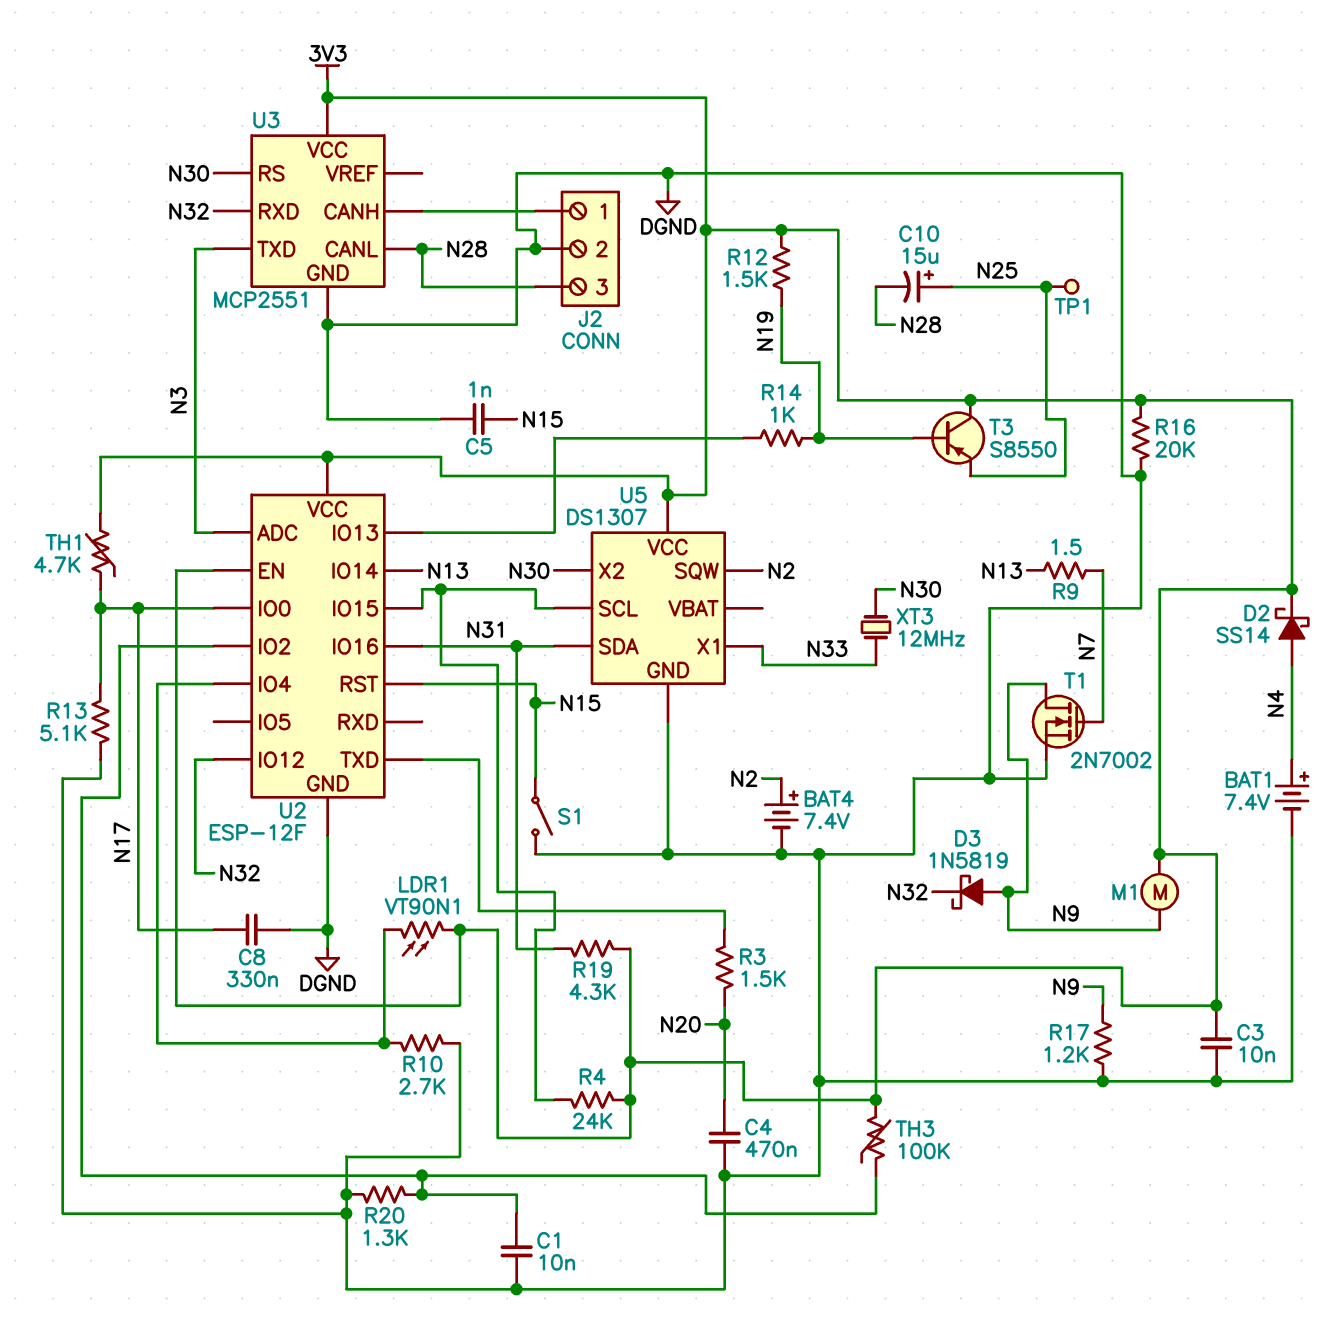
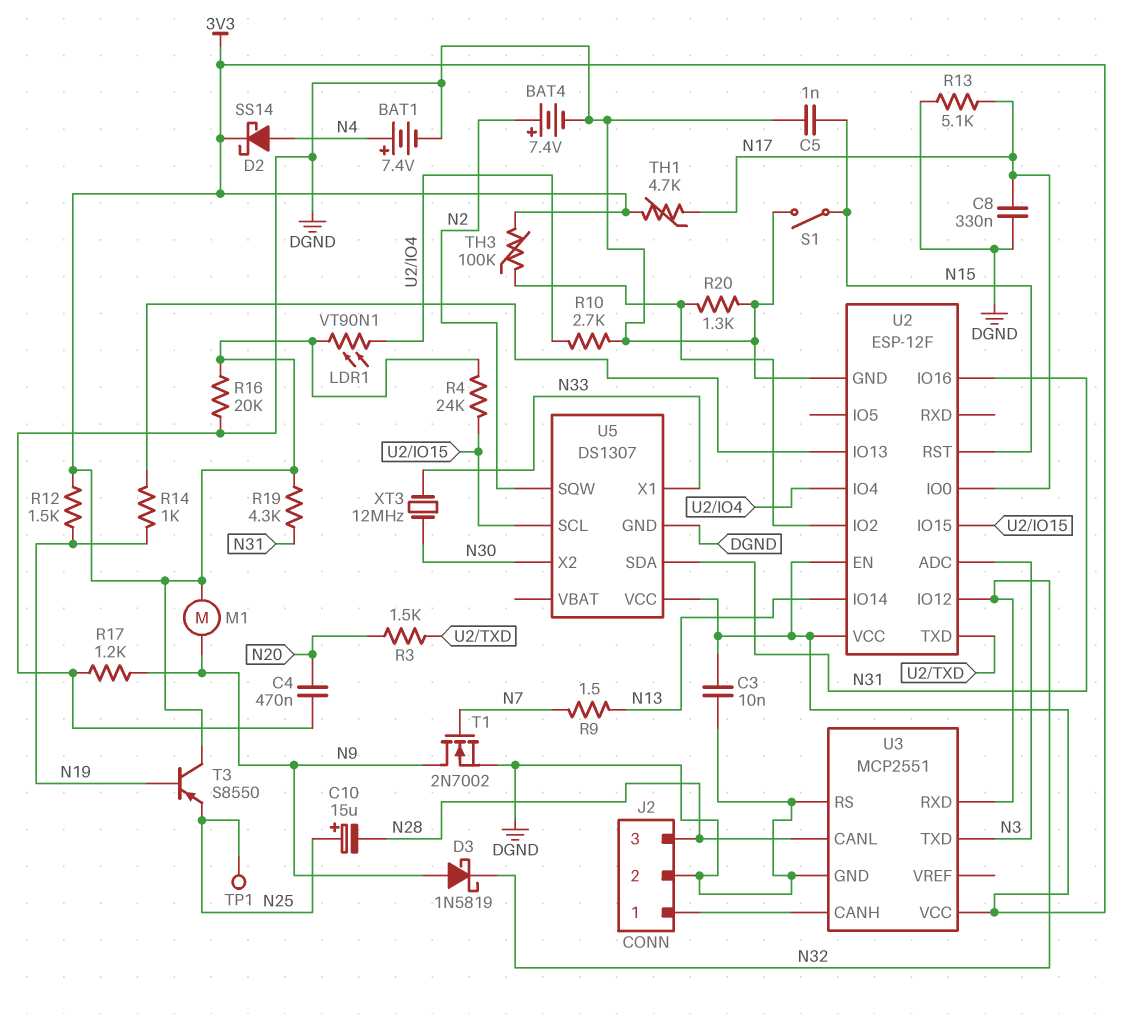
C1: 10nF (DGND, U2/IO2) -> none
U3 pin RS: N30 -> DGND

